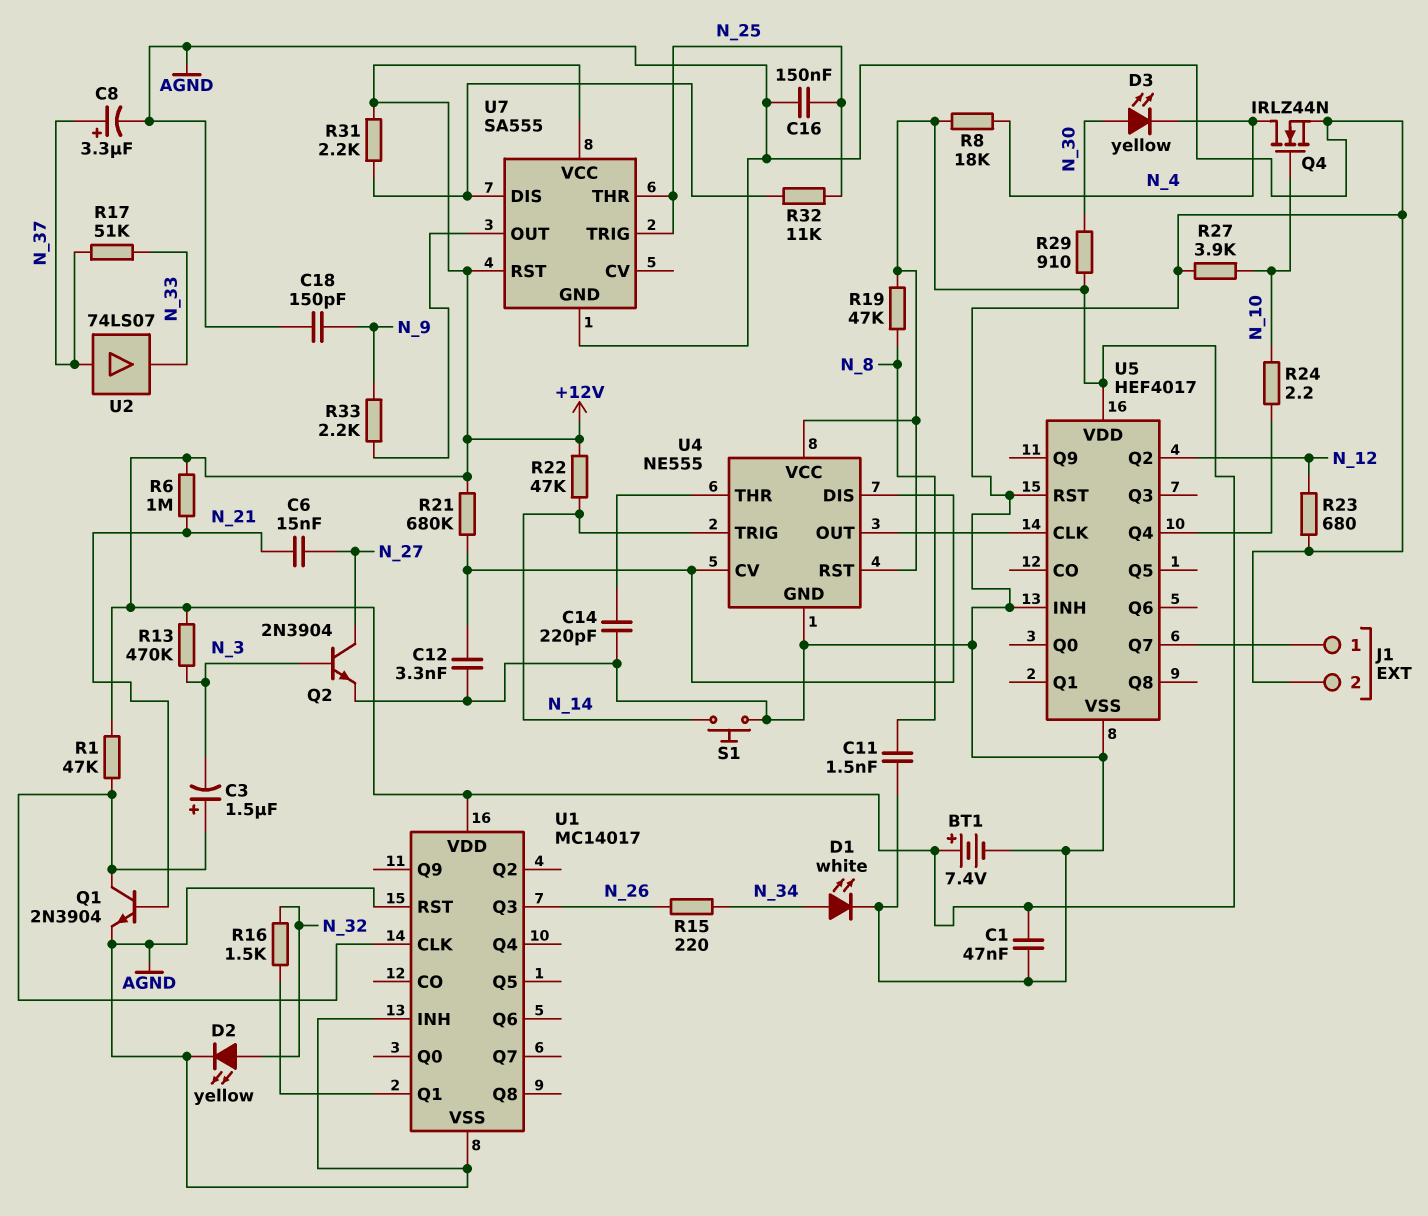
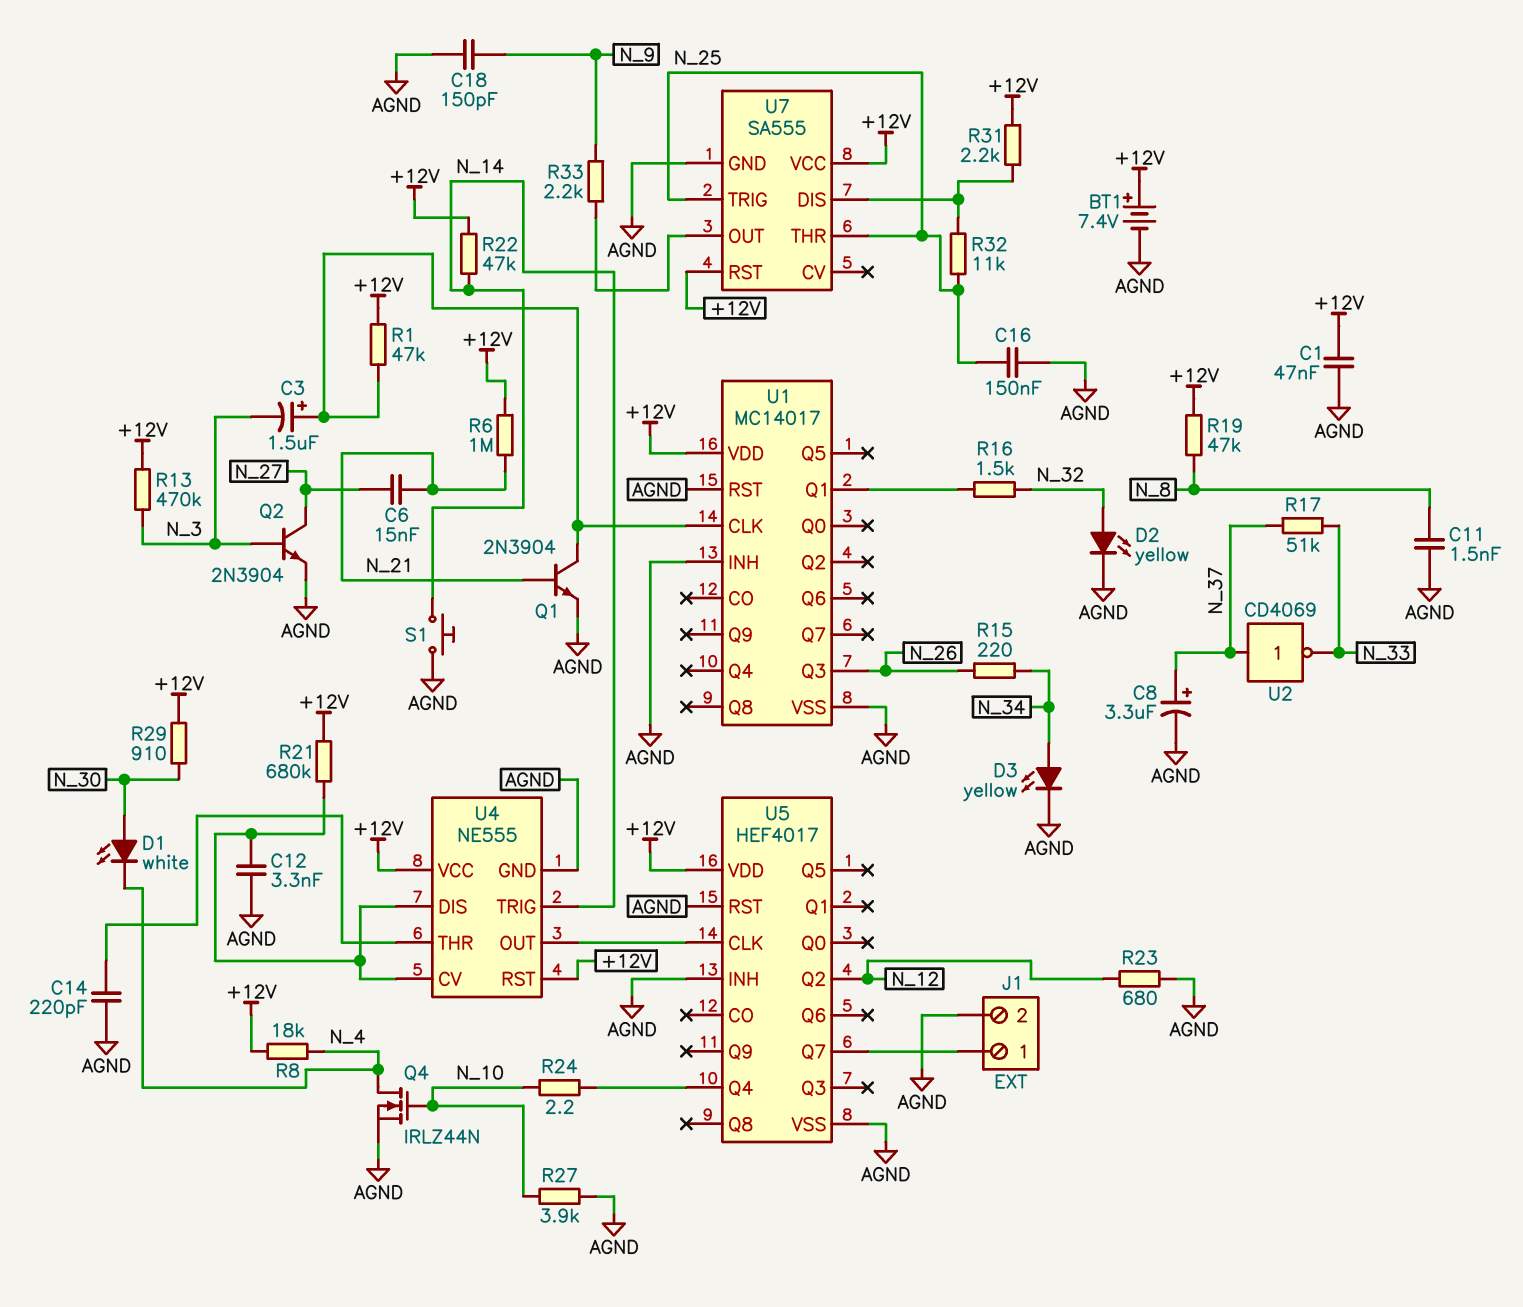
D1: LED white (A N_34, K AGND) -> LED white (A N_30, K N_4)
D3: LED yellow (A N_30, K N_4) -> LED yellow (A N_34, K AGND)
U2: buffer 74LS07 (in N_37, out N_33) -> NOT CD4069 (in N_37, out N_33)

